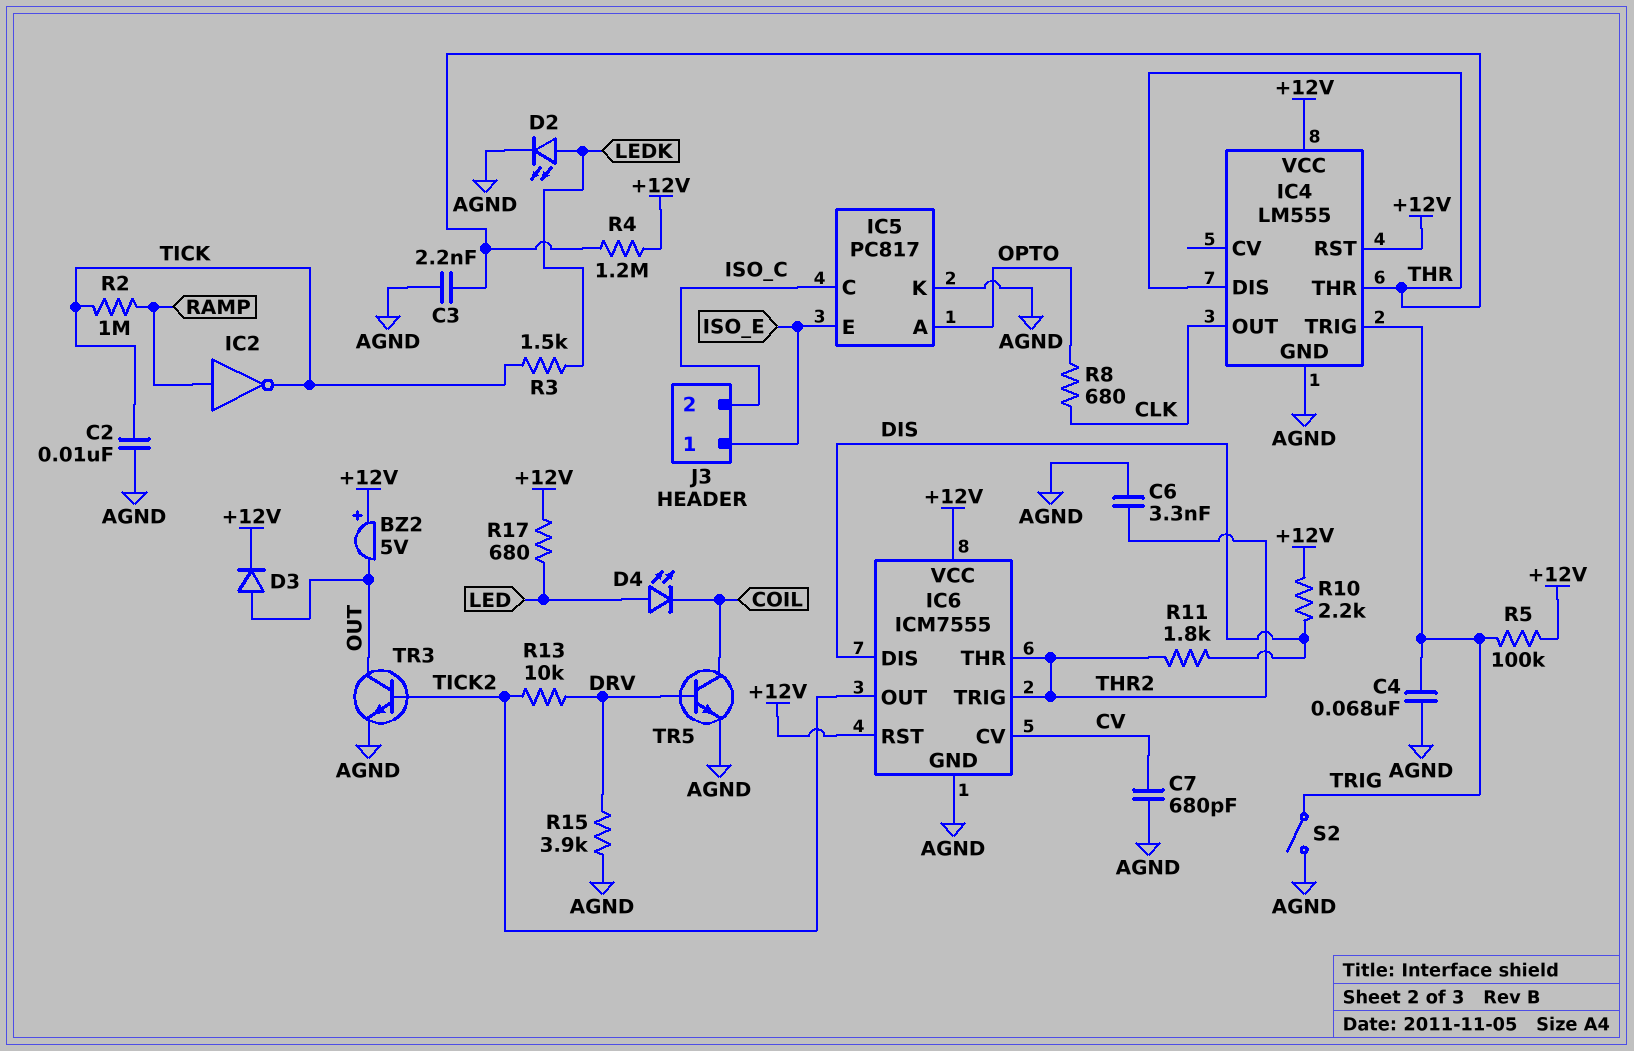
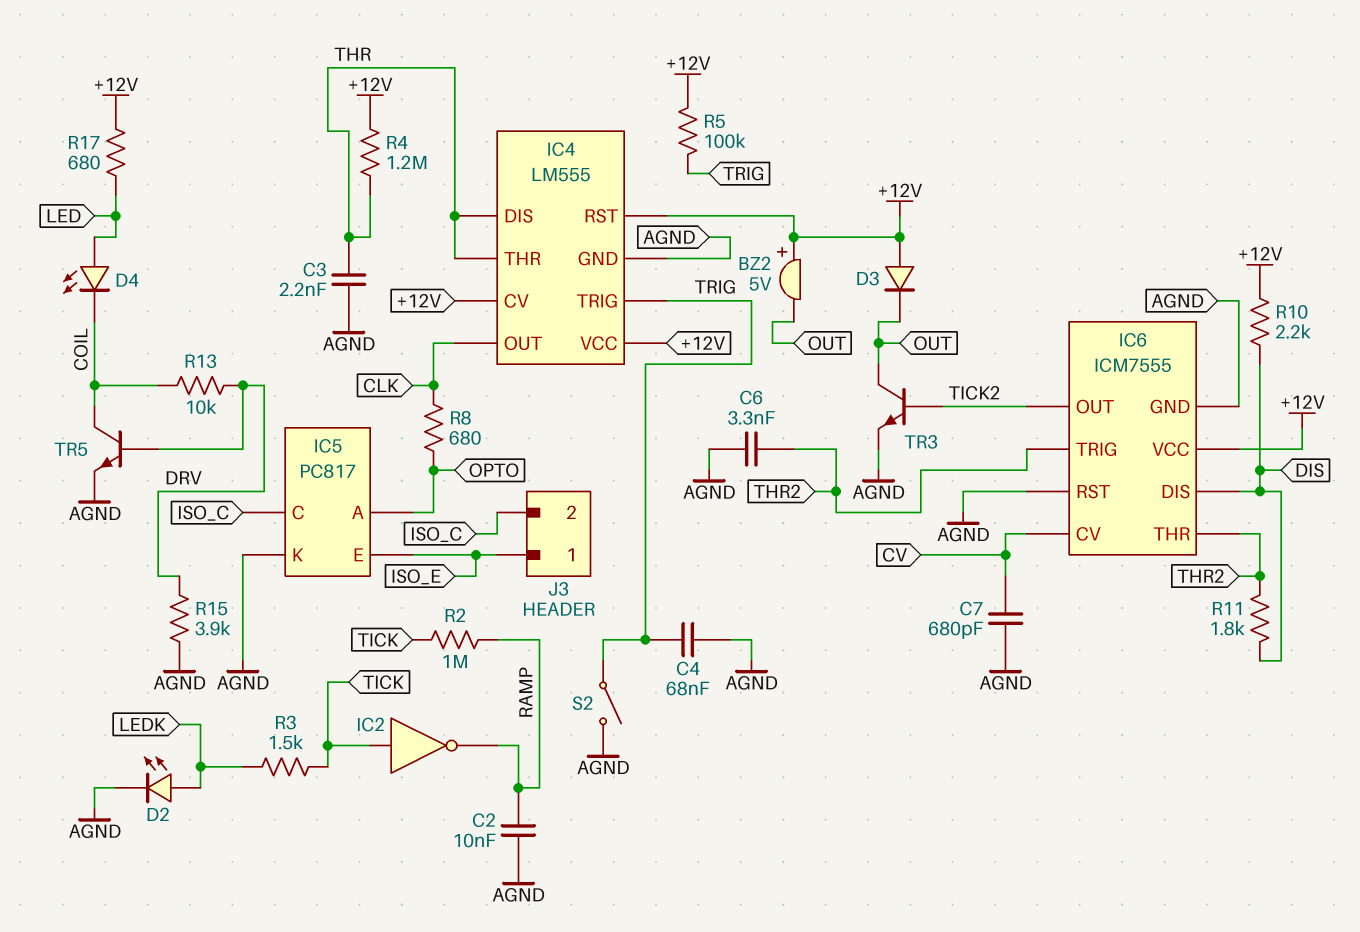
C2: 10nF (AGND, TICK) -> 10nF (AGND, RAMP)
D3: diode (A OUT, K +12V) -> diode (A +12V, K OUT)
IC2: NOT (in RAMP, out TICK) -> NOT (in TICK, out RAMP)
IC4 pin CV: none -> +12V
IC6 pin RST: +12V -> AGND
R13: 10k (DRV, TICK2) -> 10k (COIL, DRV)

